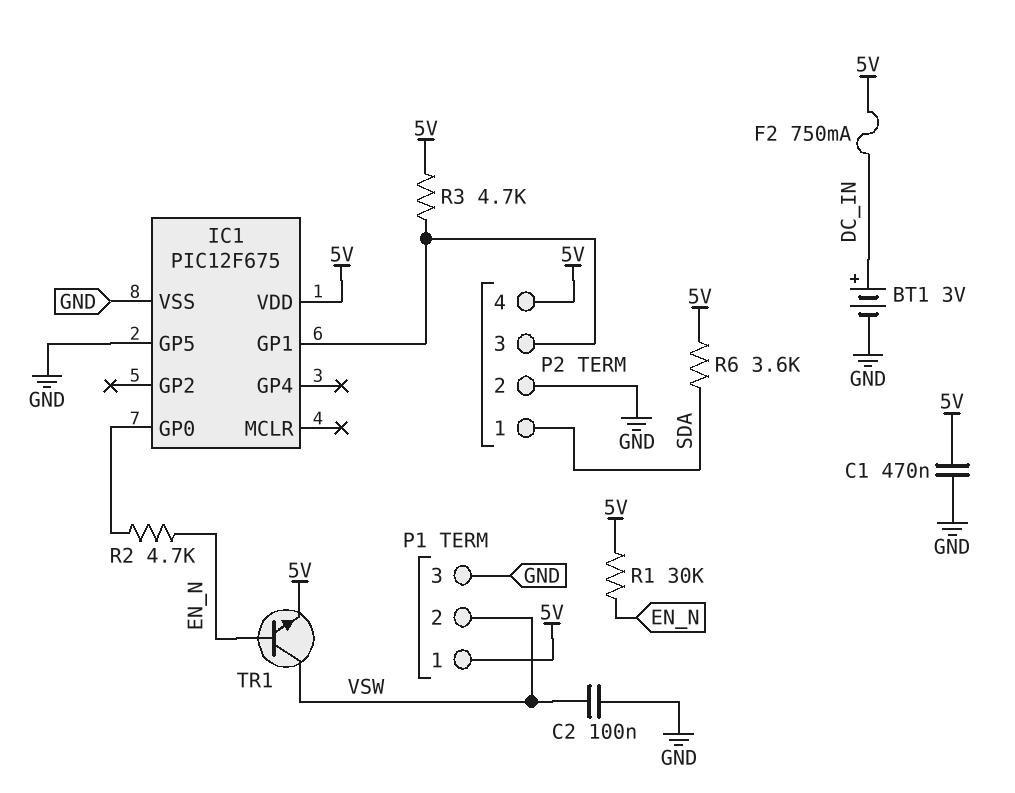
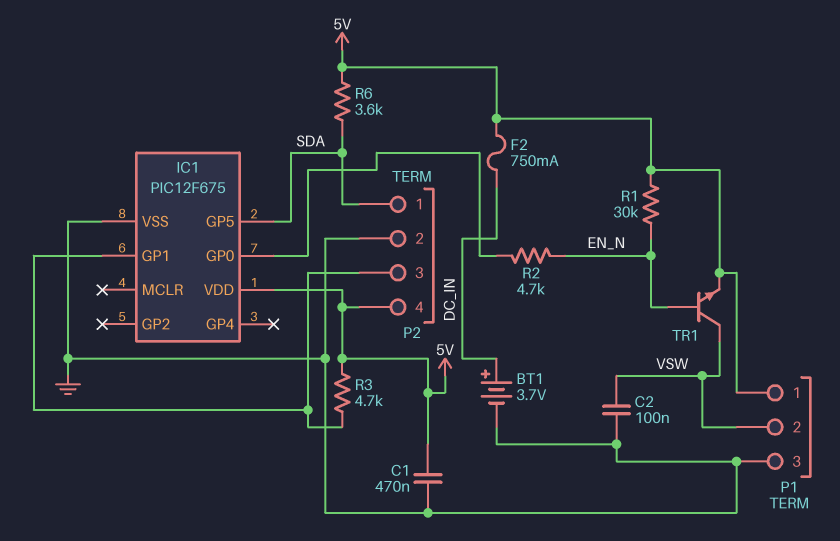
BT1: 3V (plus DC_IN, minus GND) -> 3.7V (plus DC_IN, minus GND)
IC1 pin GP5: GND -> SDA

